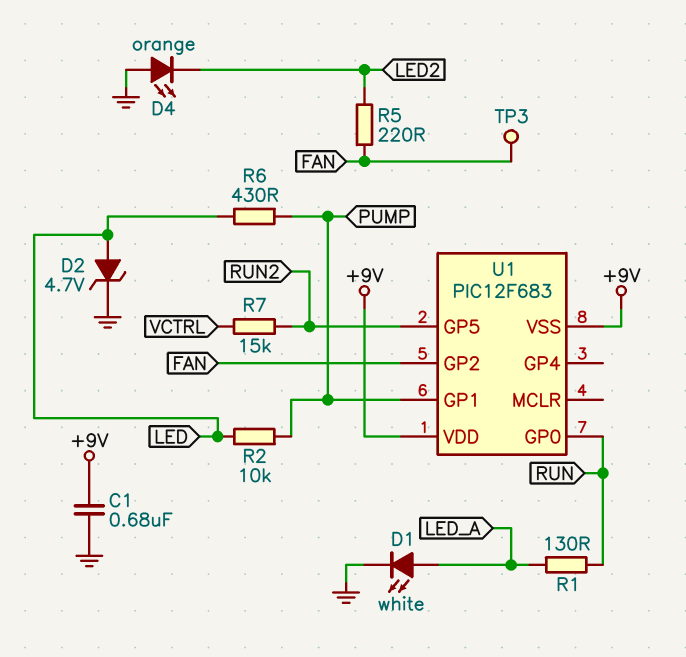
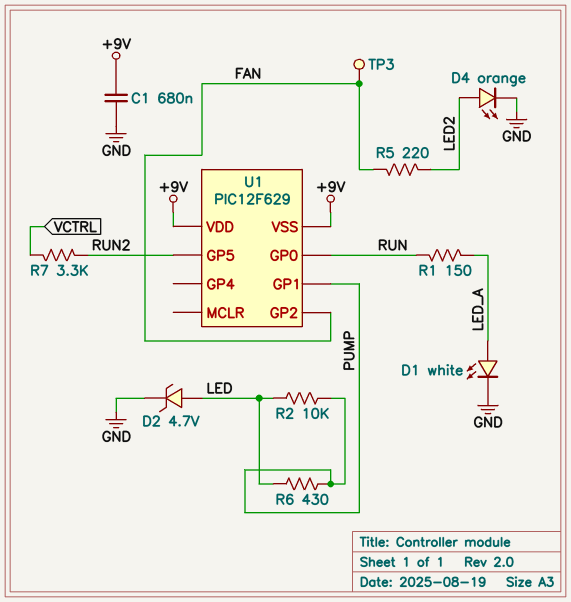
D4: LED orange (A GND, K LED2) -> LED orange (A LED2, K GND)
R1: 130 (LED_A, RUN) -> 150 (LED_A, RUN)
R7: 15k (RUN2, VCTRL) -> 3.3k (RUN2, VCTRL)
U1: PIC12F683 -> PIC12F629

